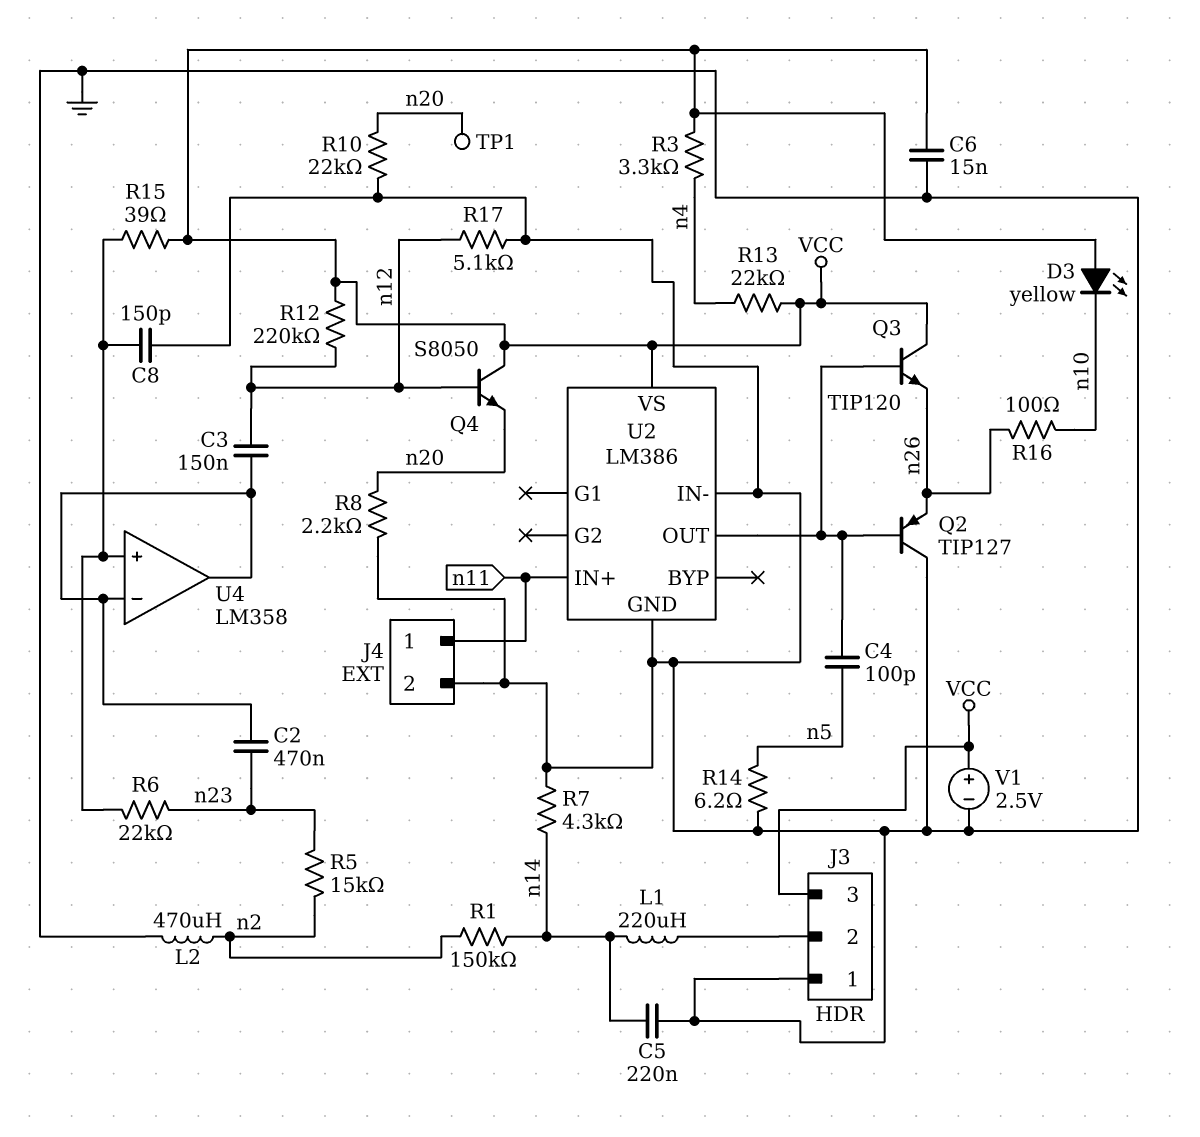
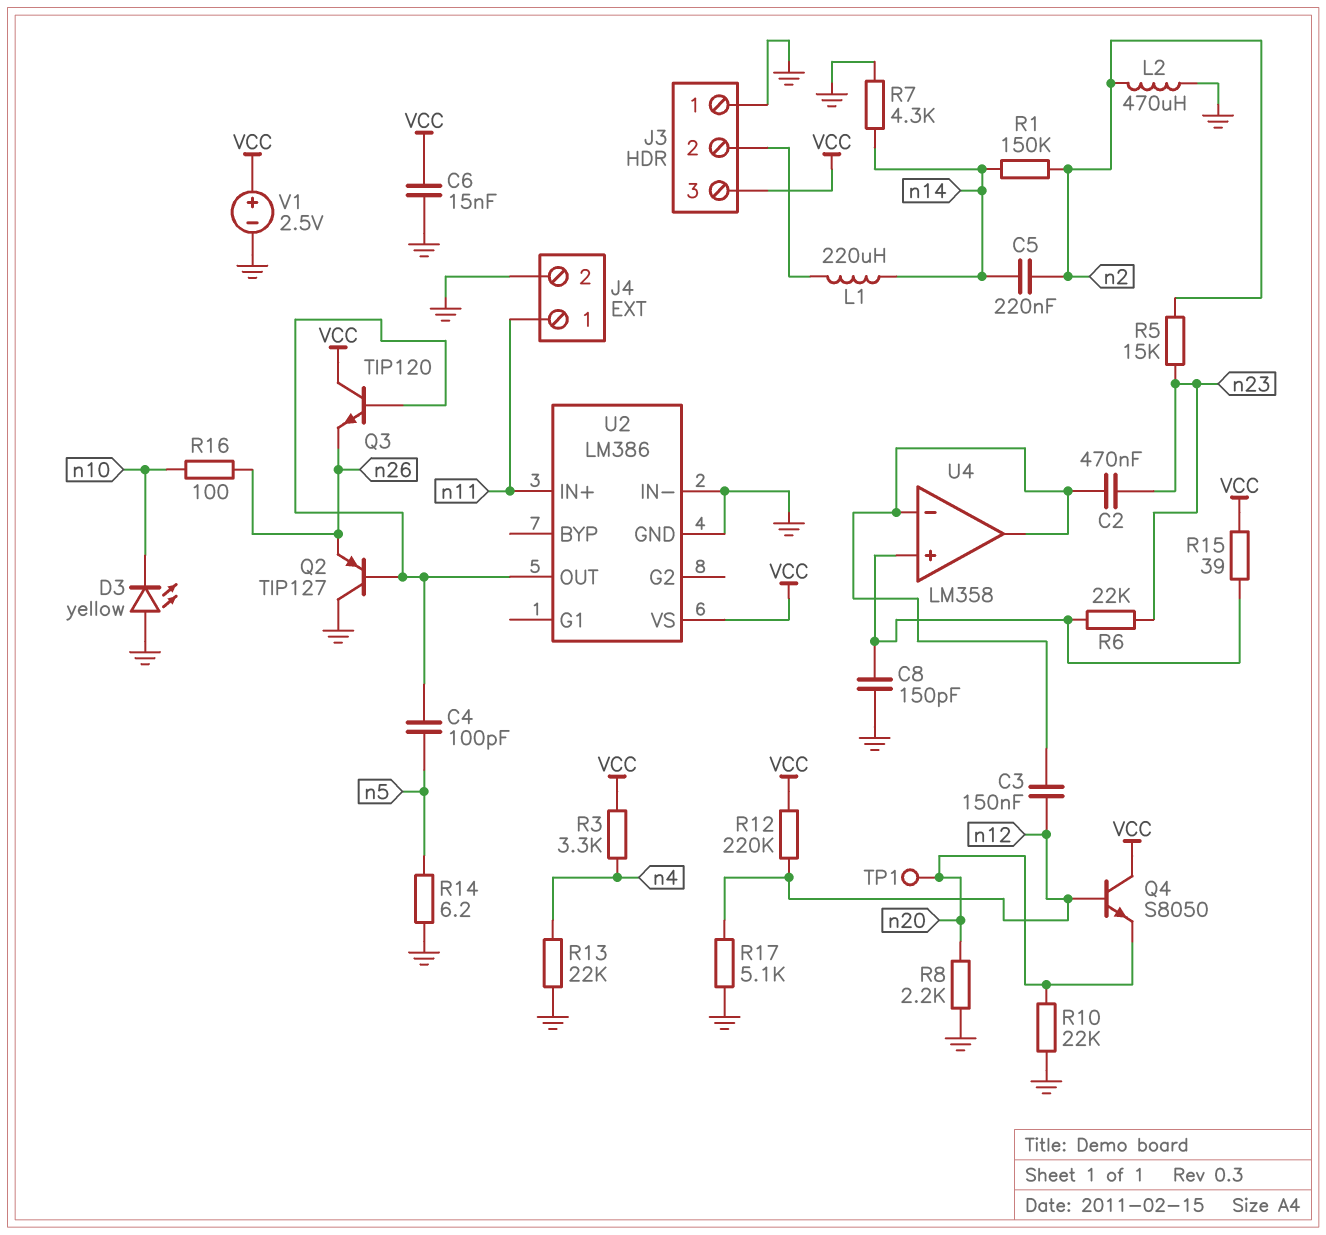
C5: 220nF (GND, n14) -> 220nF (n2, n14)
D3: LED yellow (A VCC, K n10) -> LED yellow (A GND, K n10)
R13: 22k (VCC, n4) -> 22k (GND, n4)

